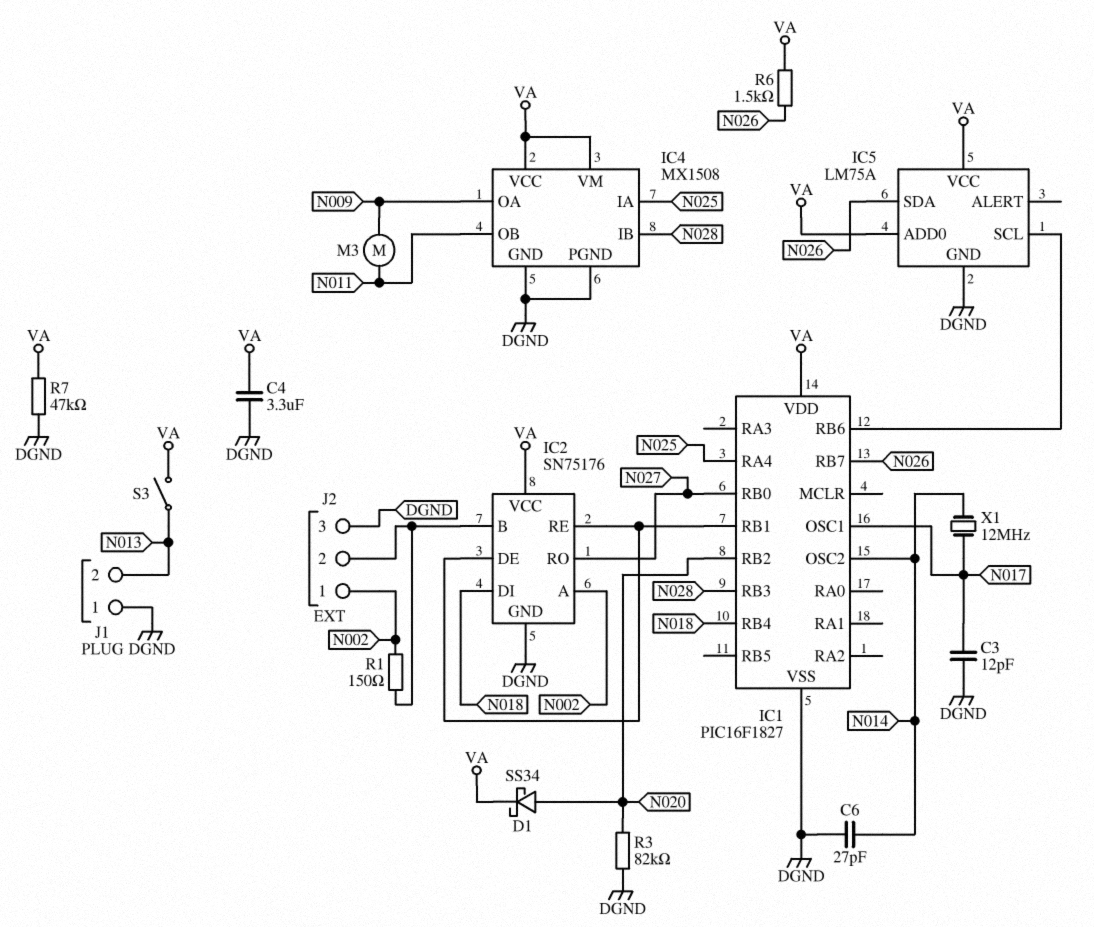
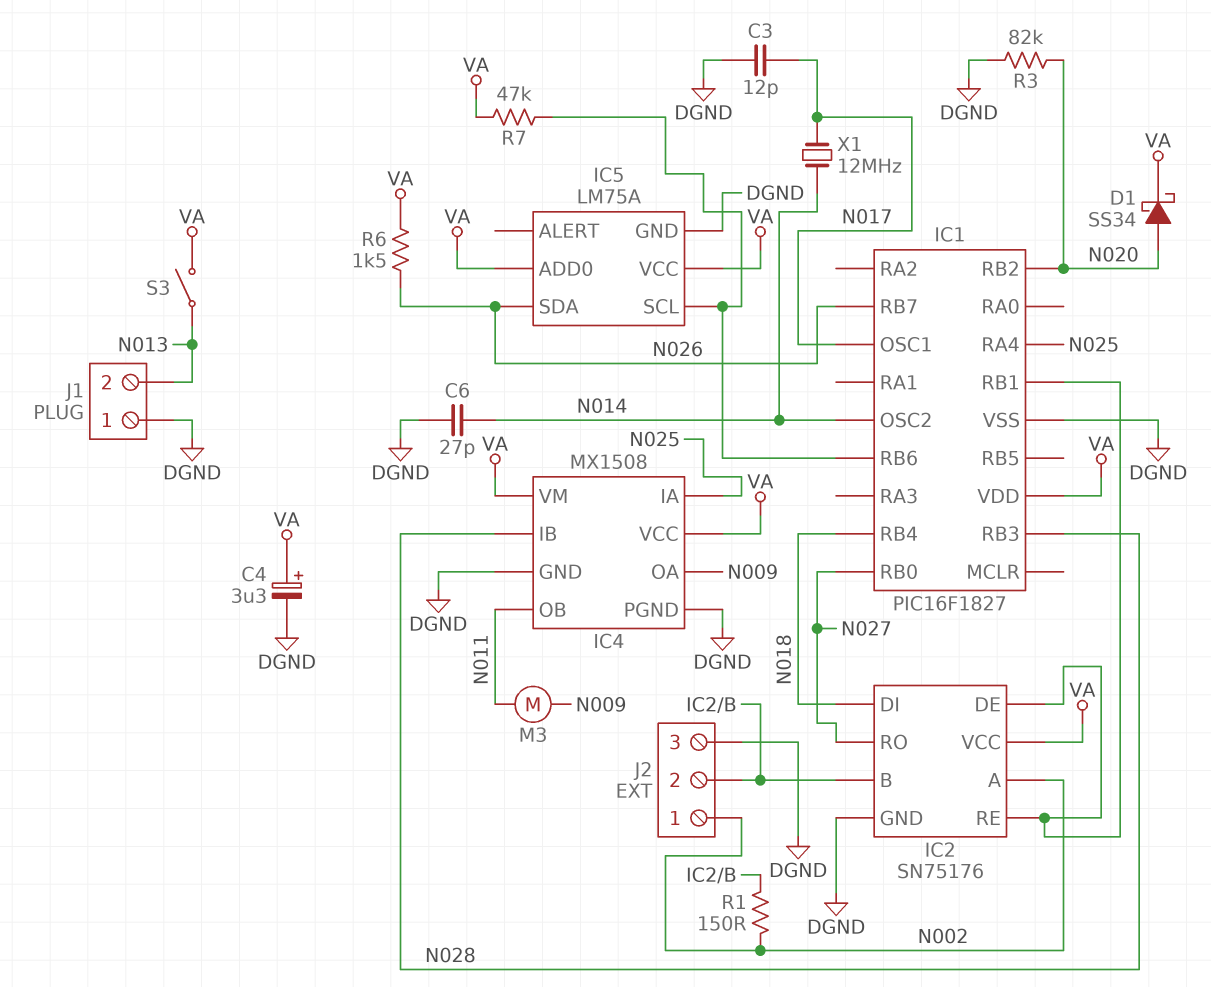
C4: 3.3uF (DGND, VA) -> 3.3uF (plus VA, minus DGND)
R7: 47k (DGND, VA) -> 47k (IC1/RB6, VA)

